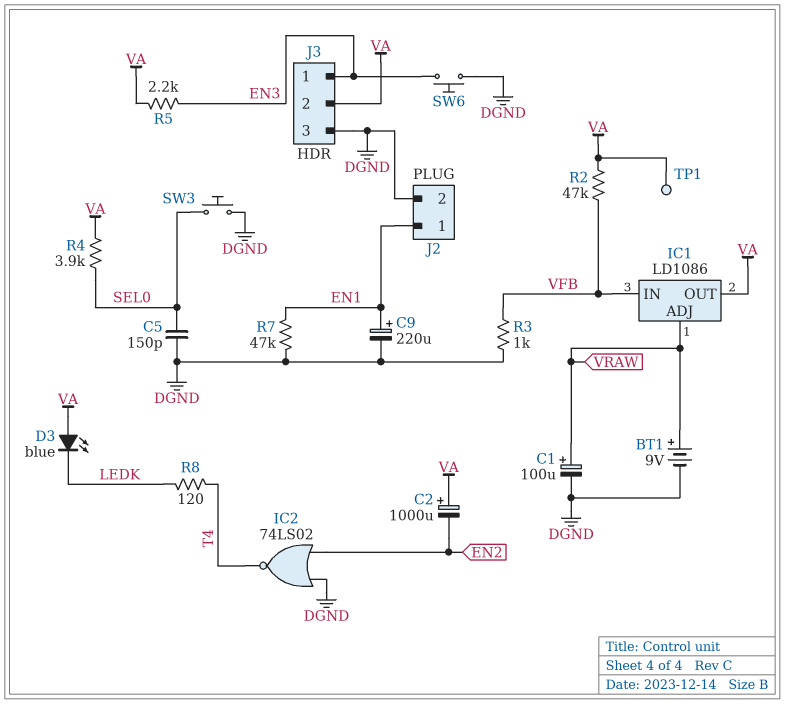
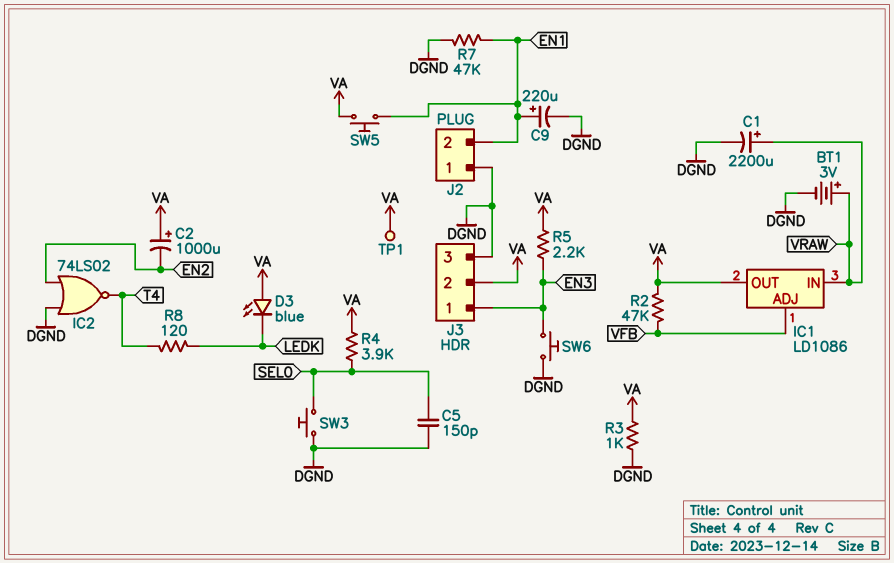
BT1: 9V (plus VRAW, minus DGND) -> 3V (plus VRAW, minus DGND)
C1: 100uF (plus VRAW, minus DGND) -> 2200uF (plus VRAW, minus DGND)
IC1 pin ADJ: VRAW -> VFB
IC1 pin IN: VFB -> VRAW
J2 pin 1: EN1 -> DGND
J2 pin 2: DGND -> EN1
R3: 1k (DGND, VFB) -> 1k (DGND, VA)
SW5: none -> button (EN1, VA)

